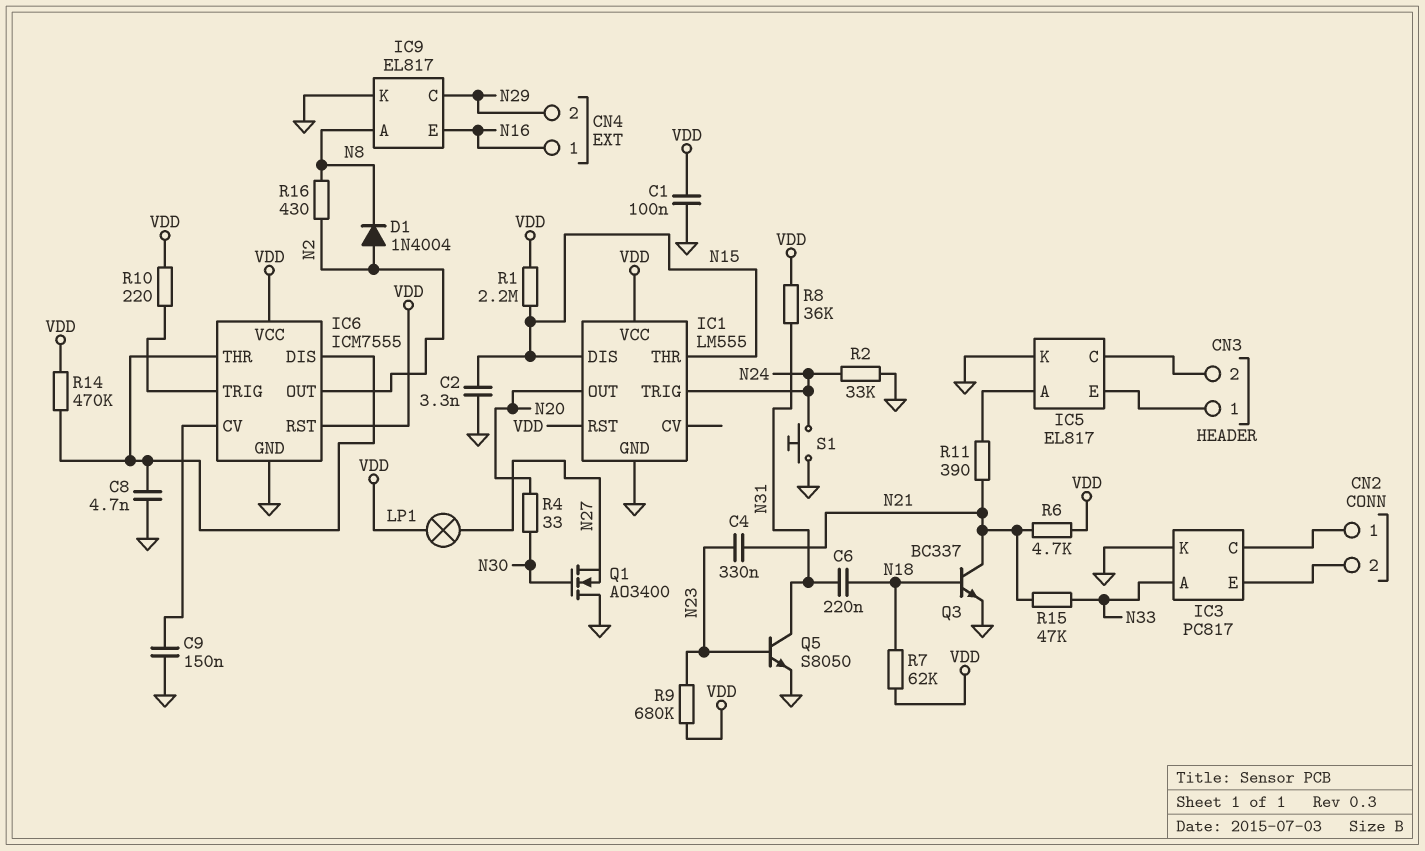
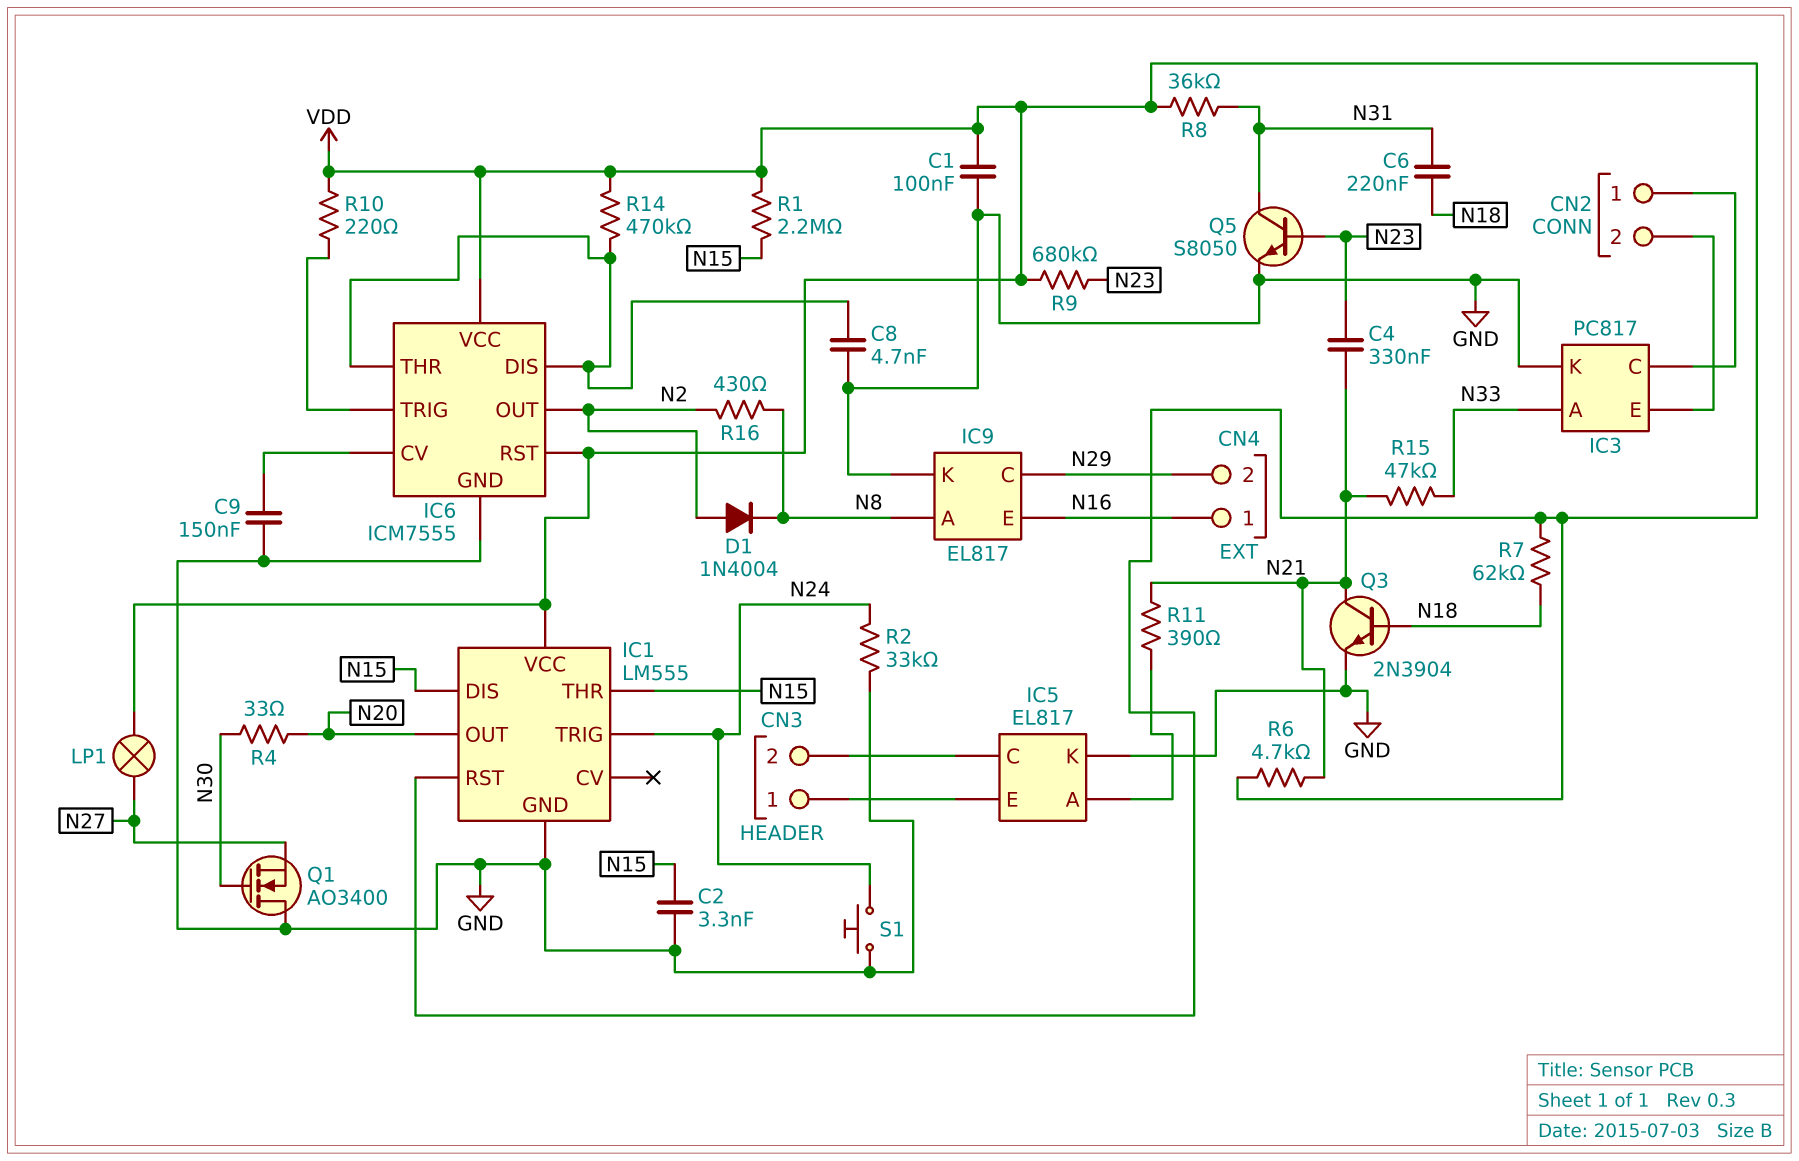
Q3: NPN BC337 (B N18, C N21, E GND) -> NPN 2N3904 (B N18, C N21, E GND)

